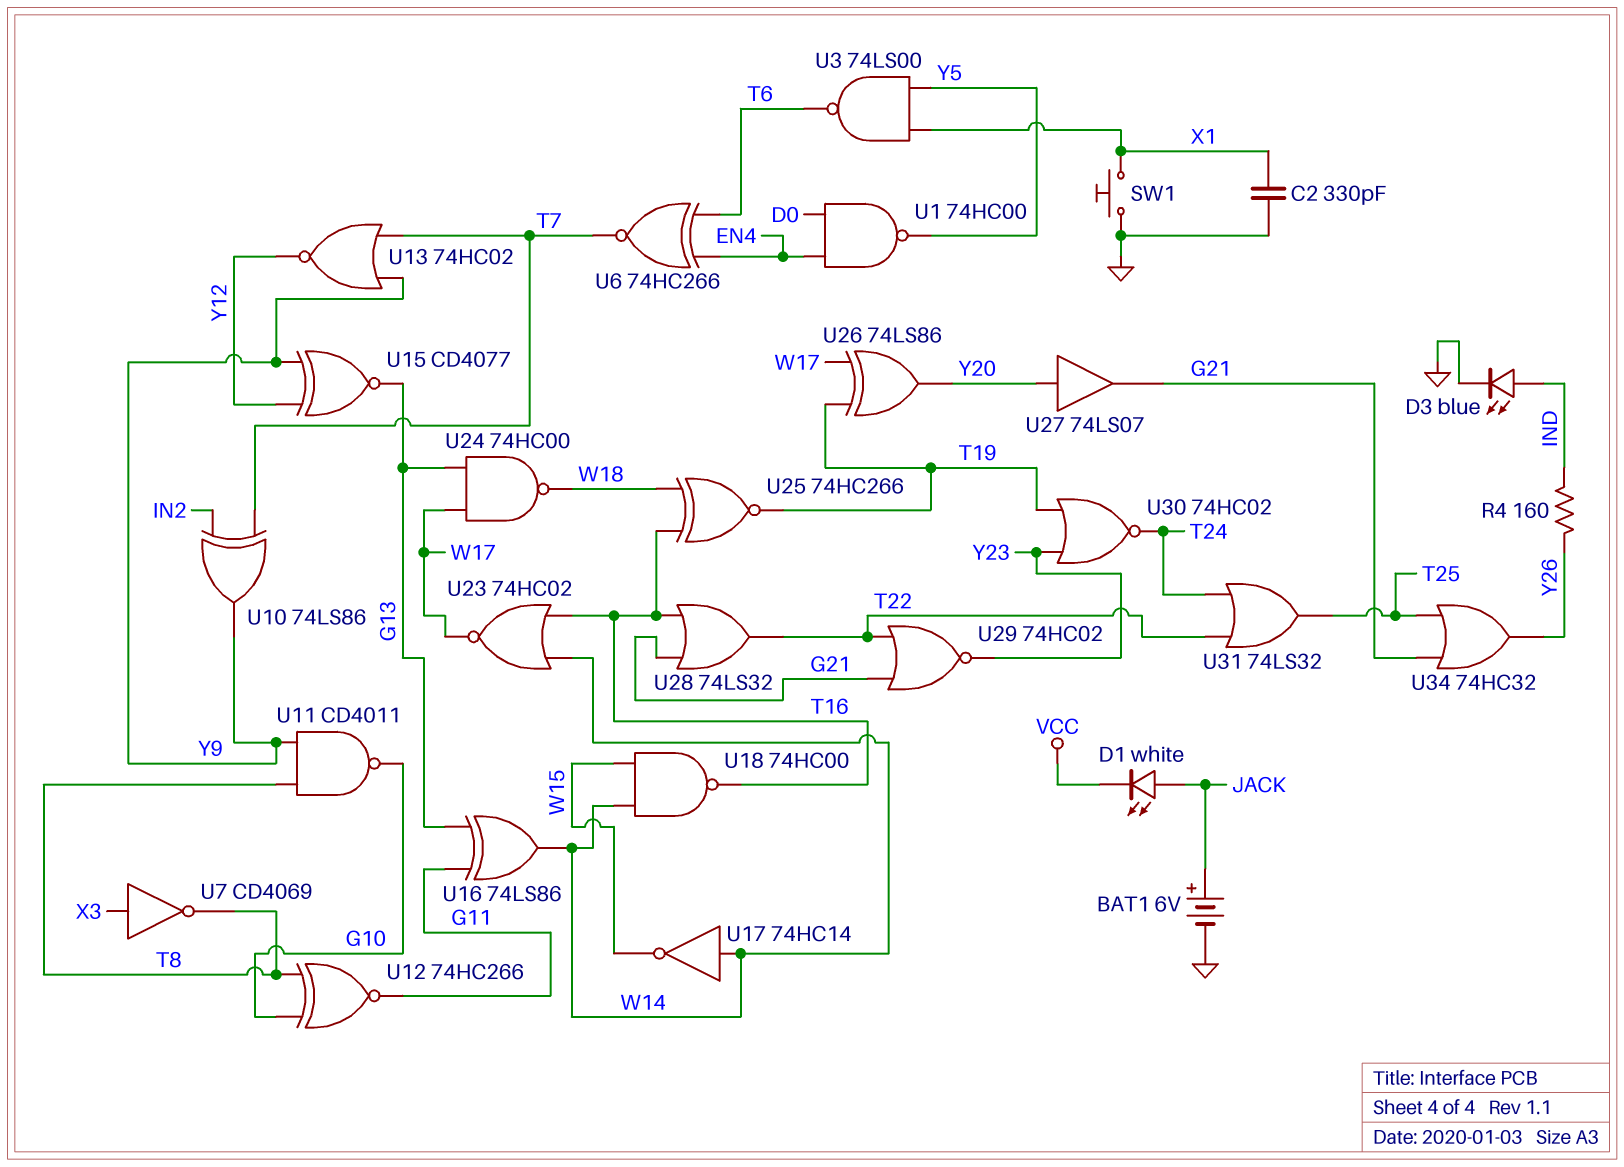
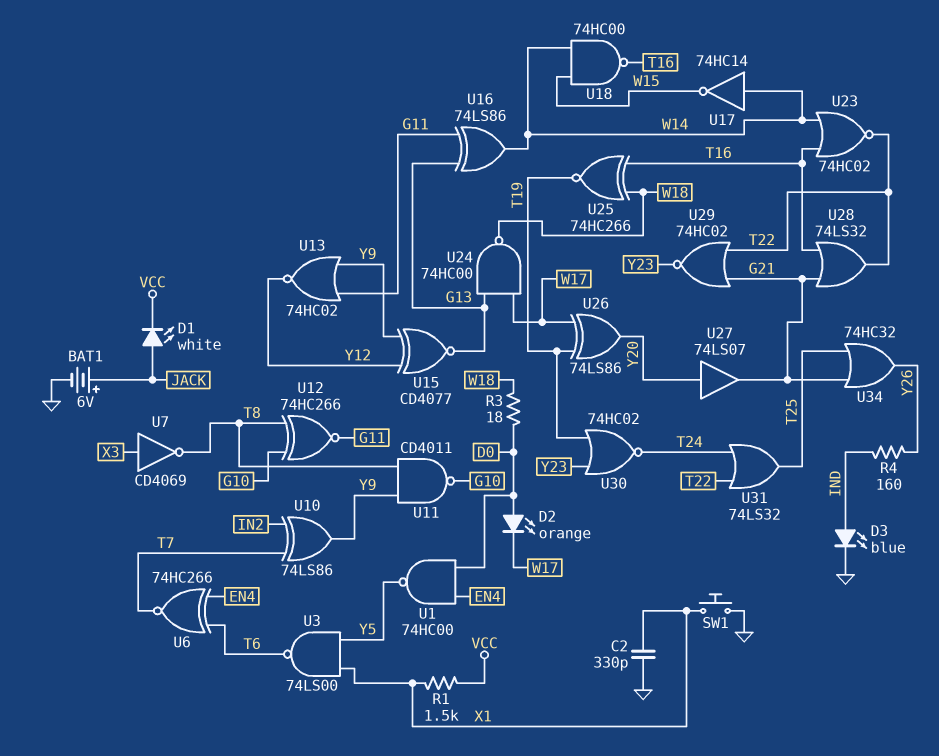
D2: none -> LED orange (A D0, K W17)
R1: none -> 1.5k (VCC, X1)
R3: none -> 18 (D0, W18)
U13: NOR 74HC02 (in T7, in Y9, out Y12) -> NOR 74HC02 (in G11, in Y9, out Y12)
U23: NOR 74HC02 (in T16, in W14, out W17) -> NOR 74HC02 (in T16, in W14, out T22)

